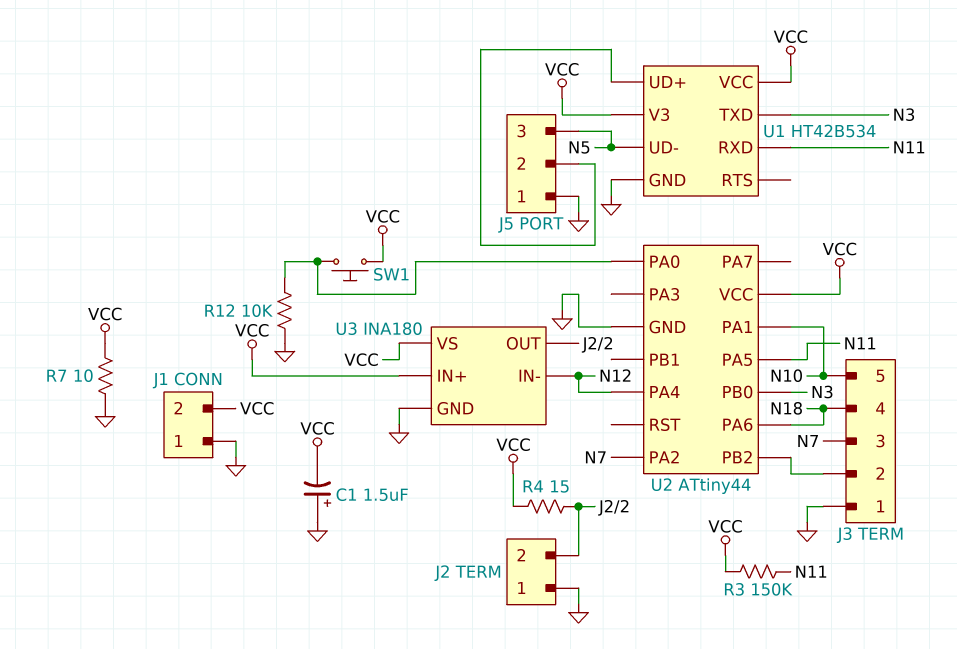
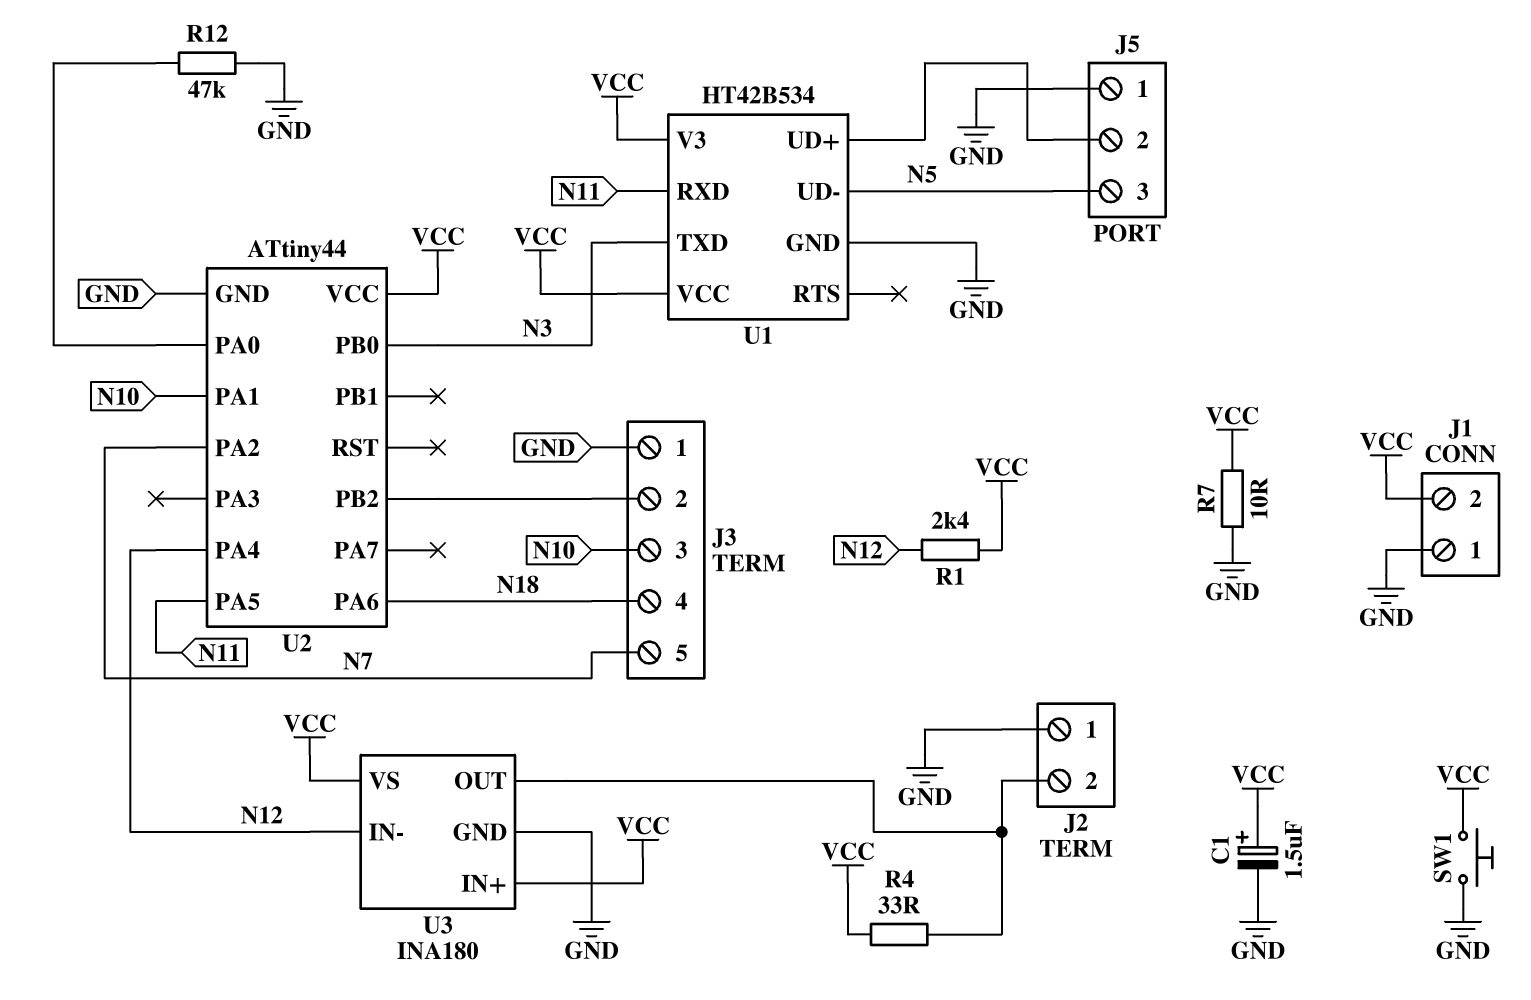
C1: 1.5uF (plus GND, minus VCC) -> 1.5uF (plus VCC, minus GND)
J3 pin 3: N7 -> N10
J3 pin 5: N10 -> N7
R1: none -> 2.4k (N12, VCC)
R3: 150k (N11, VCC) -> none
R4: 15 (J2/2, VCC) -> 33 (J2/2, VCC)
R12: 10k (GND, U2/PA0) -> 47k (GND, U2/PA0)
SW1: button (U2/PA0, VCC) -> button (GND, VCC)

